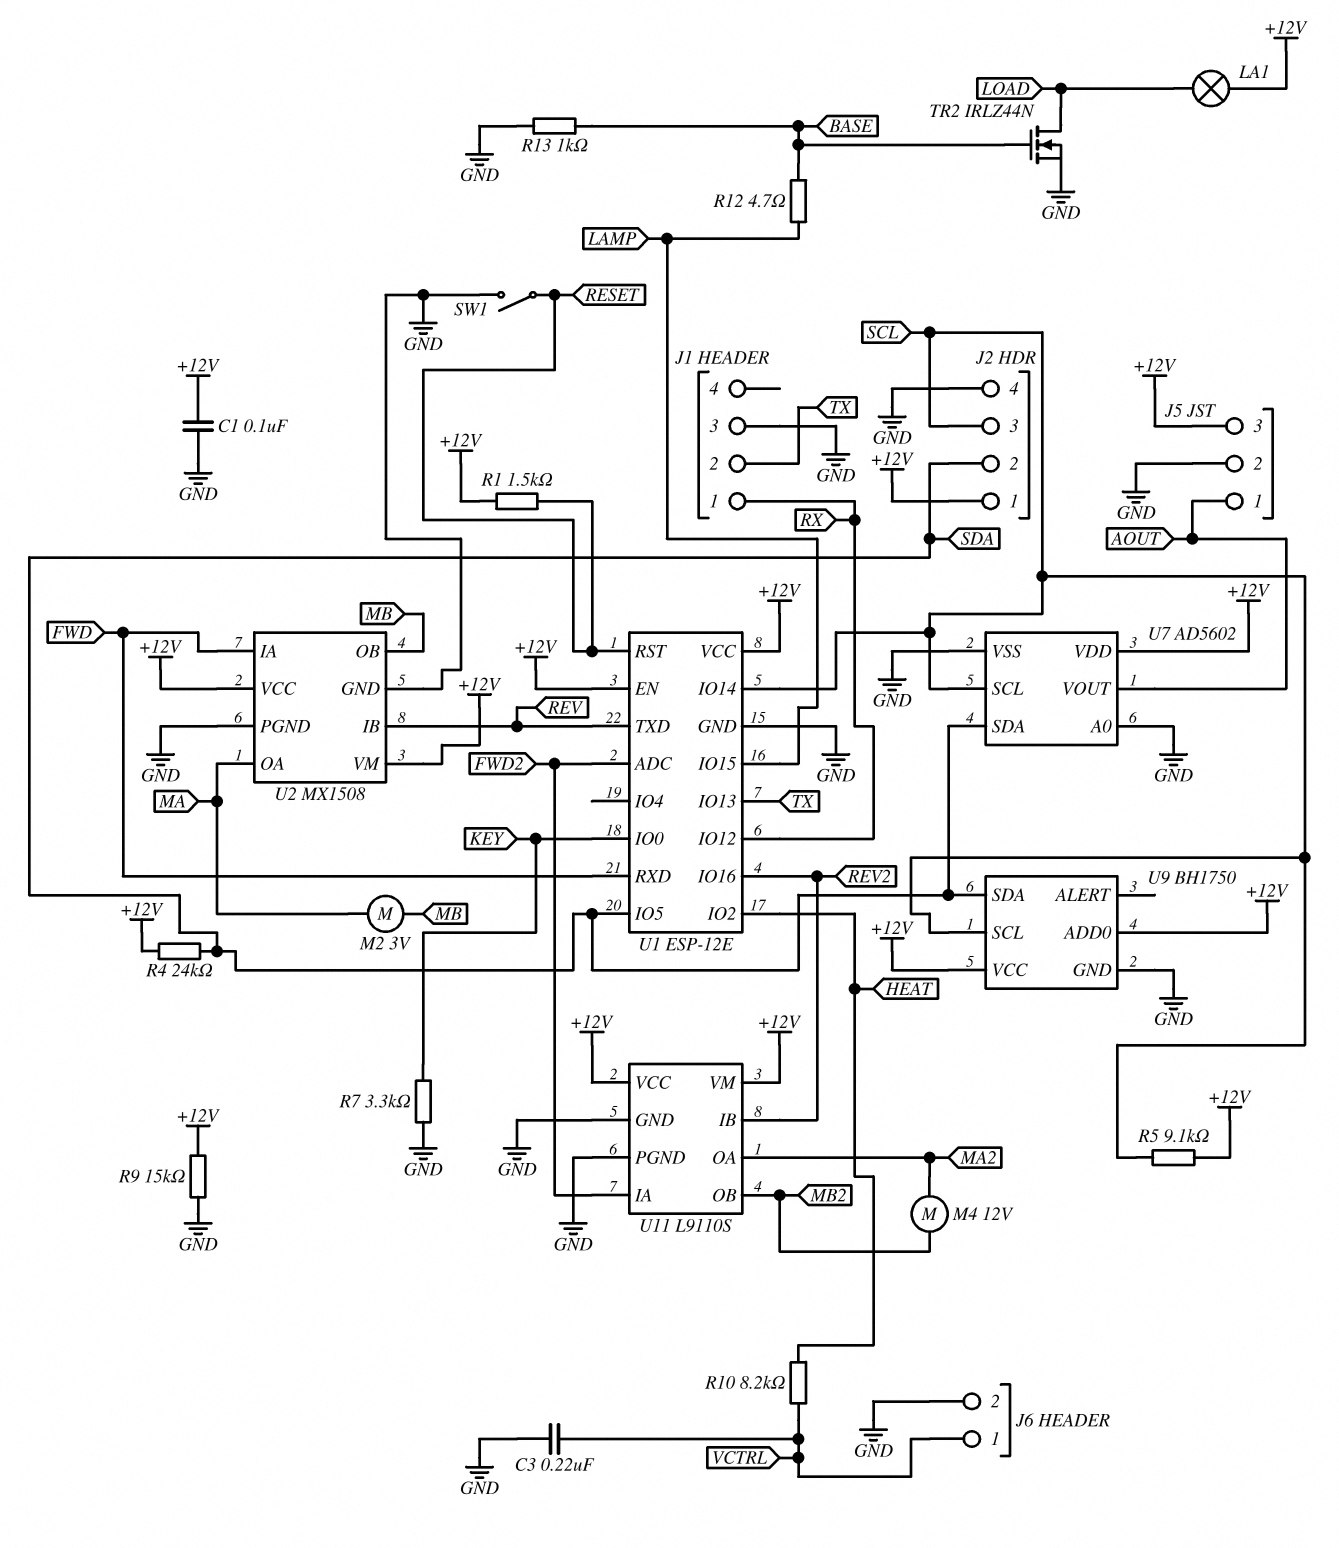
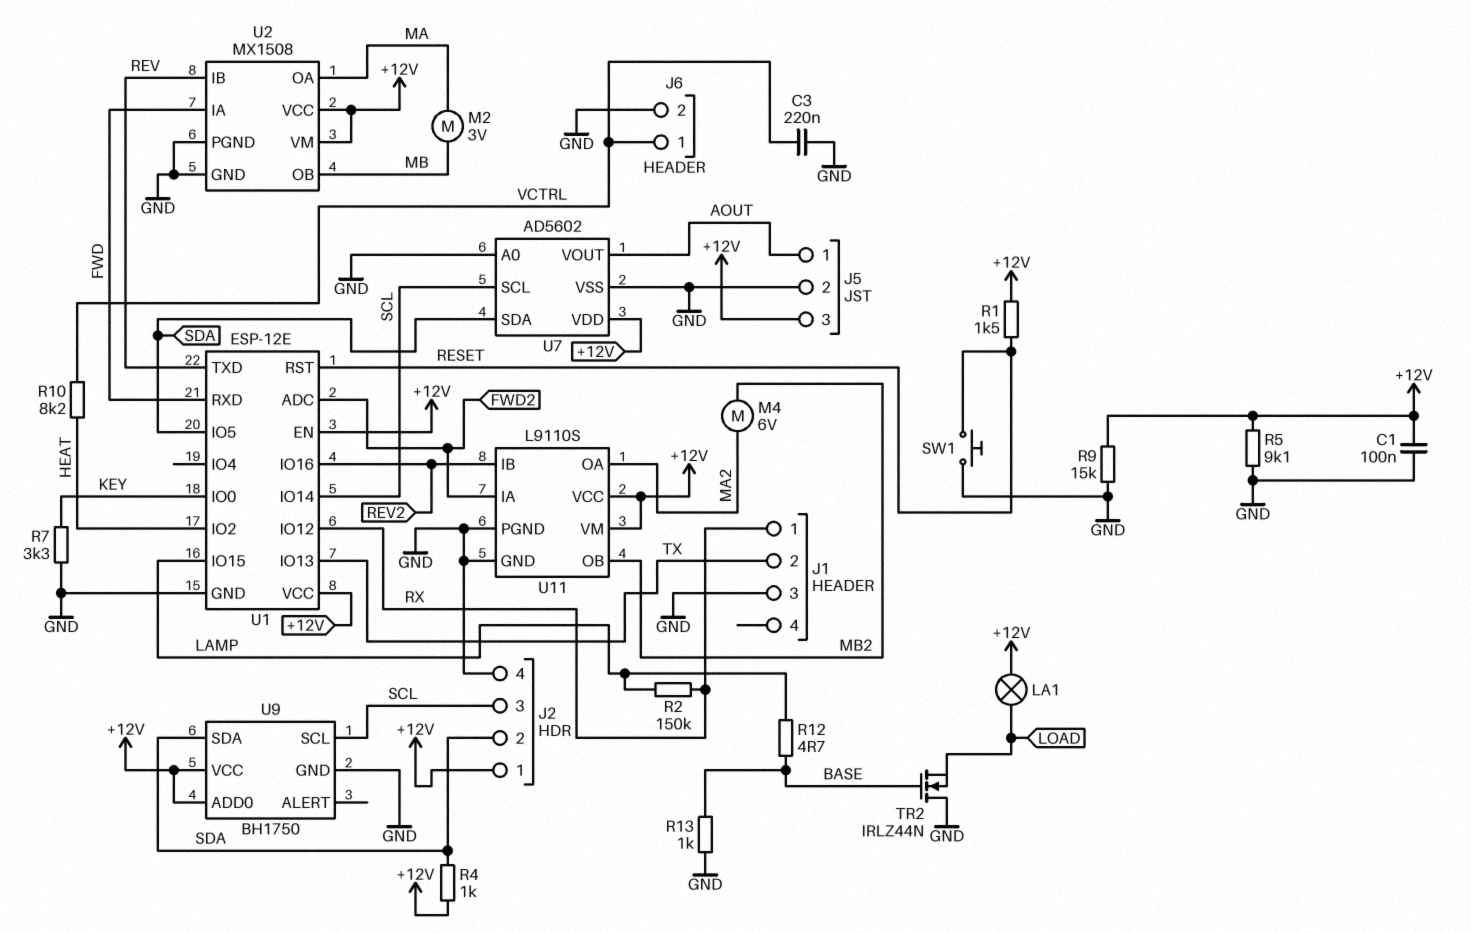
M4: motor 12V (MA2, MB2) -> motor 6V (MA2, MB2)
R2: none -> 150k (LAMP, RX)
R4: 24k (+12V, SDA) -> 1k (+12V, SDA)
R5: 9.1k (+12V, SCL) -> 9.1k (+12V, GND)
SW1: switch (GND, RESET) -> button (GND, RESET)
TR2: NMOS IRLZ44N (G BASE, D LOAD, S GND) -> NMOS IRLZ44N (G BASE, D GND, S LOAD)

